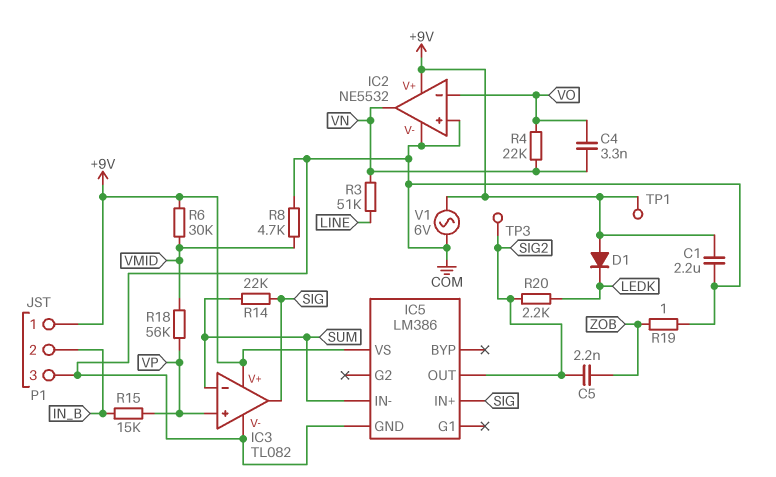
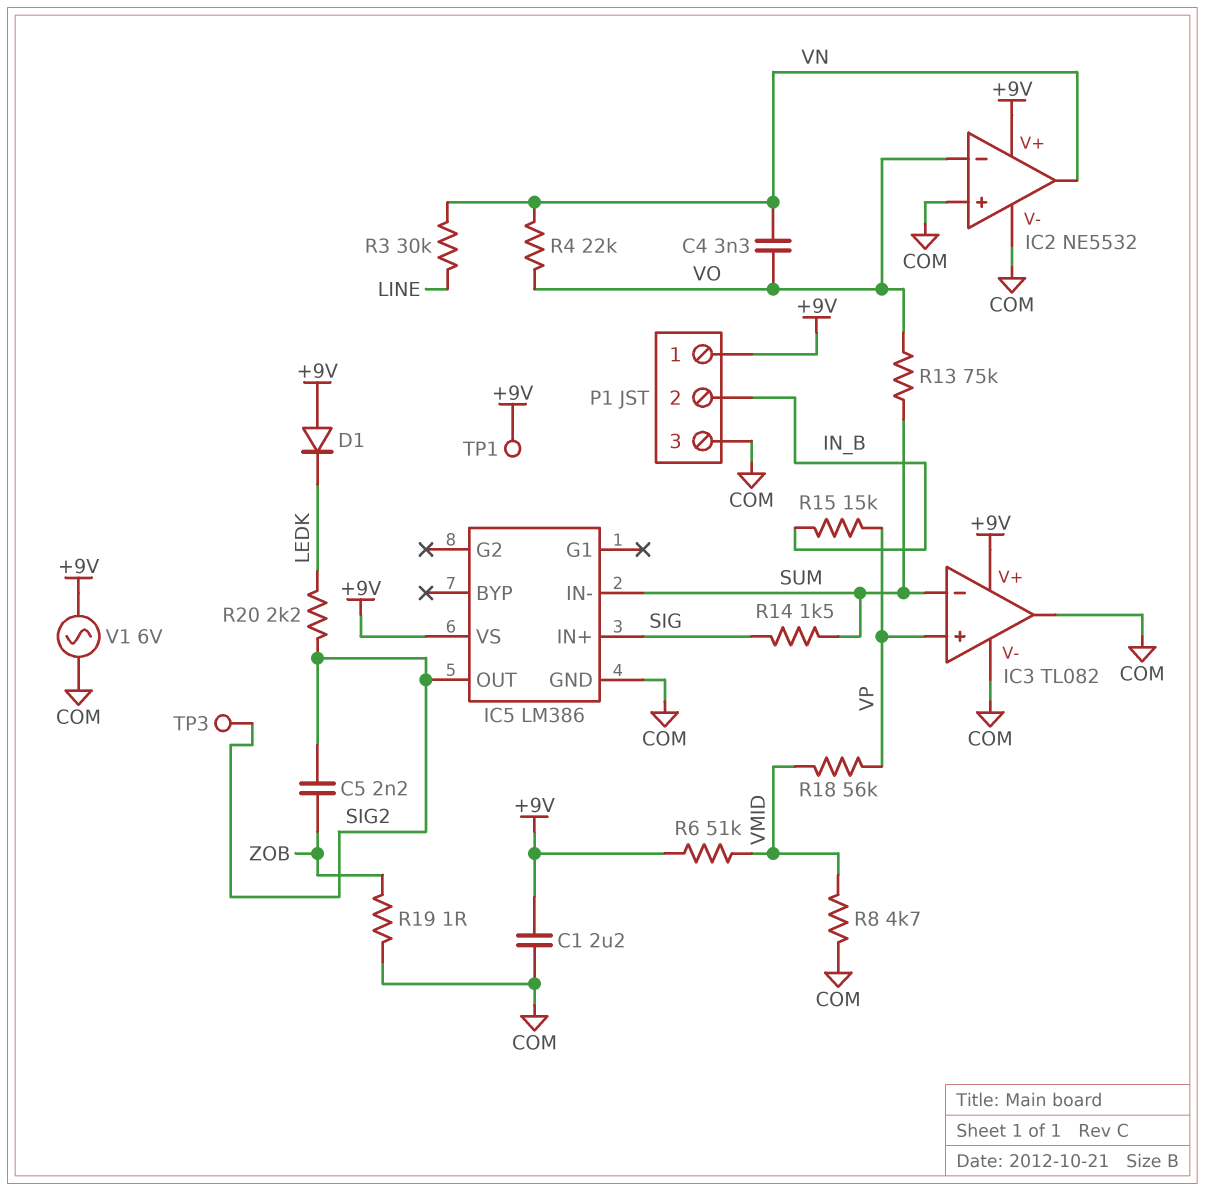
IC3 pin out: SIG -> COM
R3: 51k (LINE, VN) -> 30k (LINE, VN)
R6: 30k (+9V, VMID) -> 51k (+9V, VMID)
R13: none -> 75k (SUM, VO)
R14: 22k (SIG, SUM) -> 1.5k (SIG, SUM)

